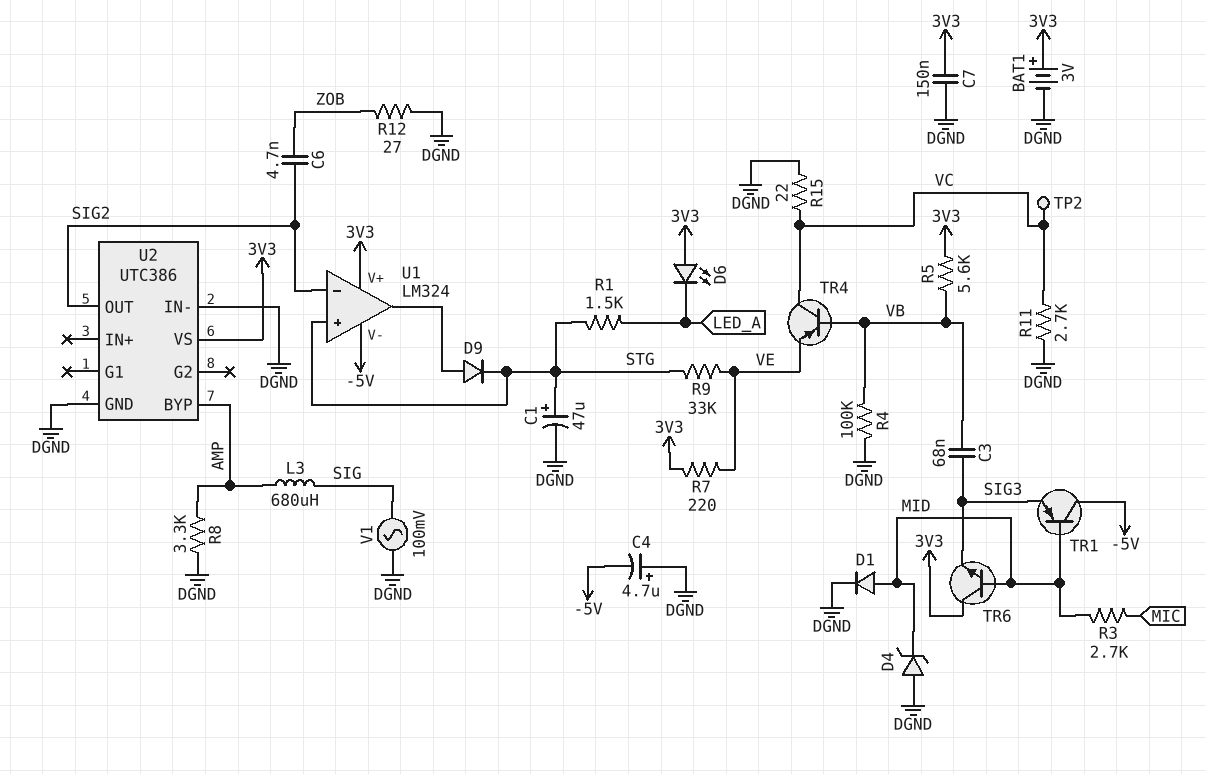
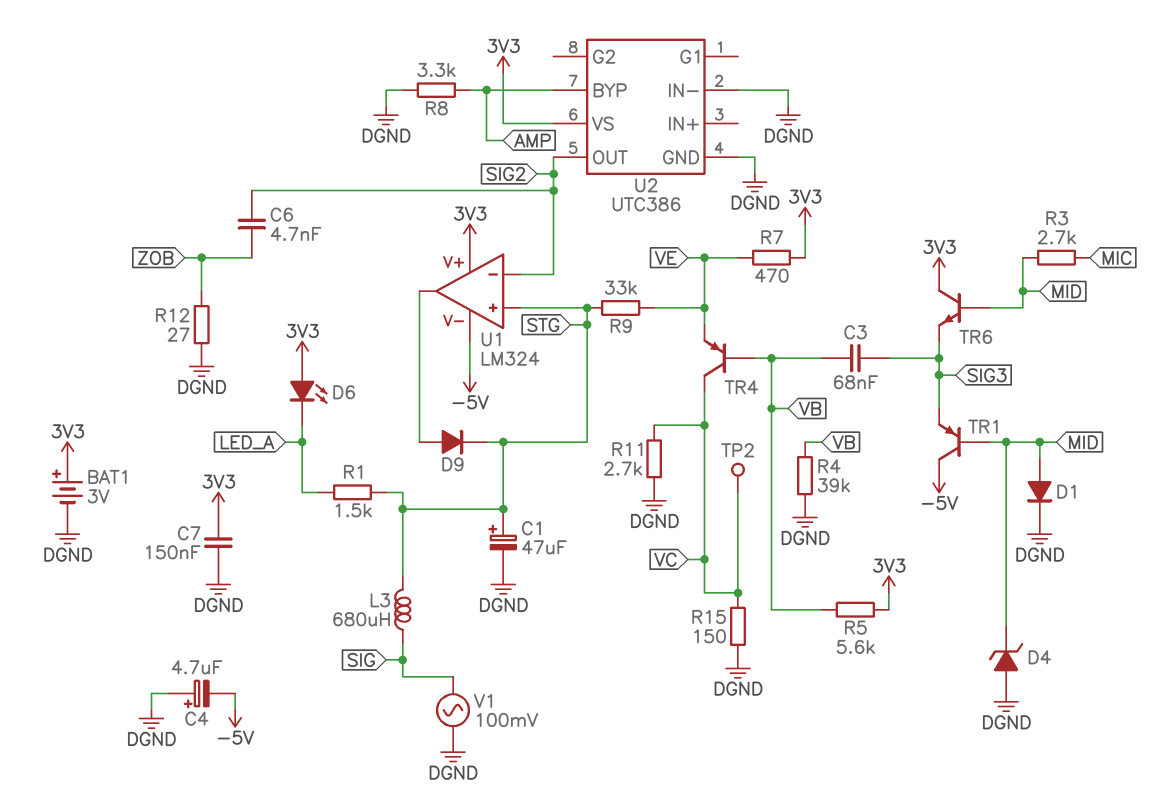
L3: 680uH (AMP, SIG) -> 680uH (SIG, STG)
R4: 100k (DGND, VB) -> 39k (DGND, VB)
R7: 220 (3V3, VE) -> 470 (3V3, VE)
R15: 22 (DGND, VC) -> 150 (DGND, VC)

